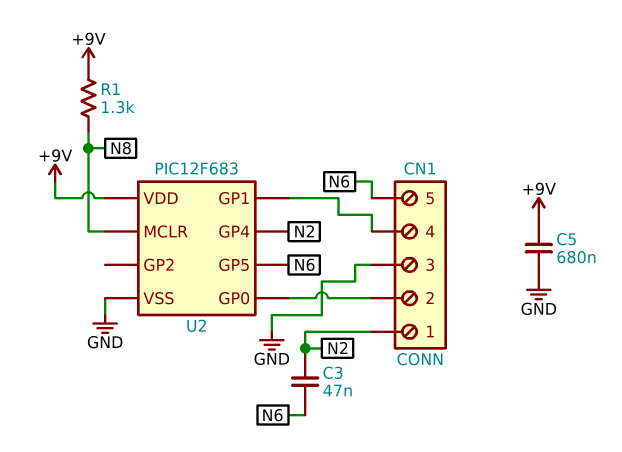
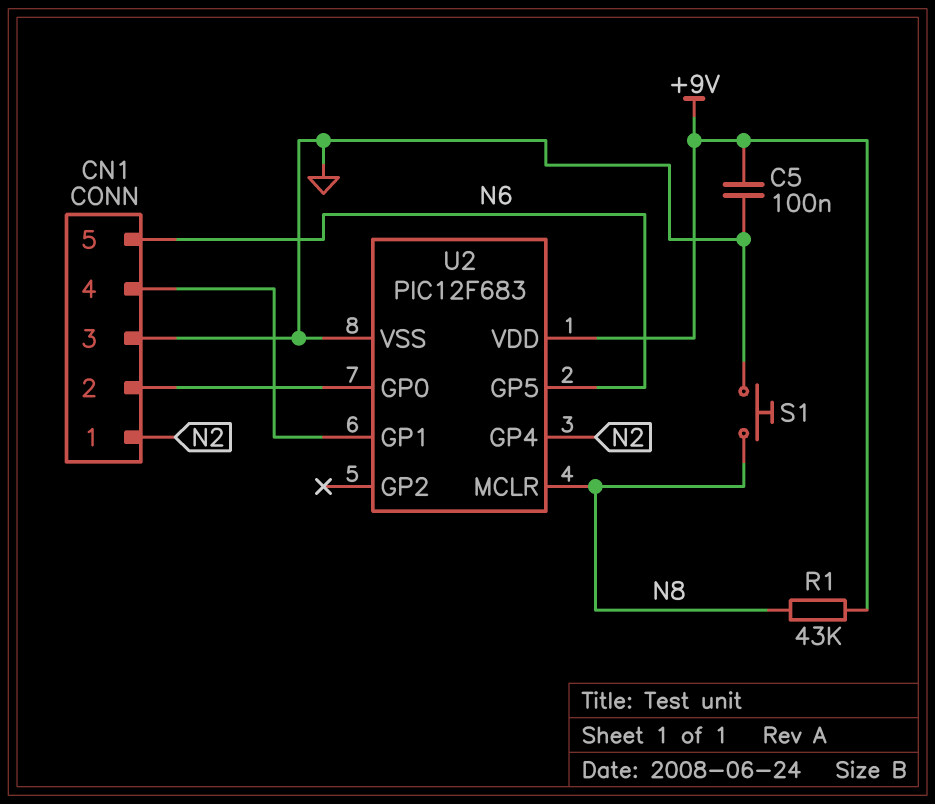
C3: 47nF (N2, N6) -> none
C5: 680nF (+9V, GND) -> 100nF (+9V, GND)
R1: 1.3k (+9V, N8) -> 43k (+9V, N8)
S1: none -> button (GND, N8)

